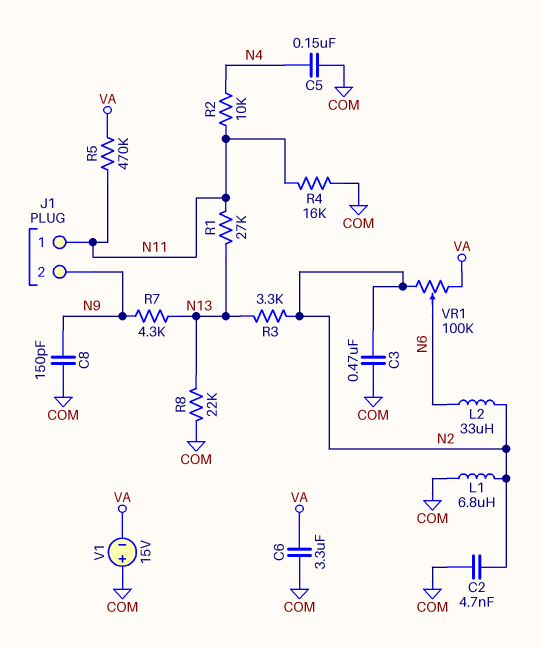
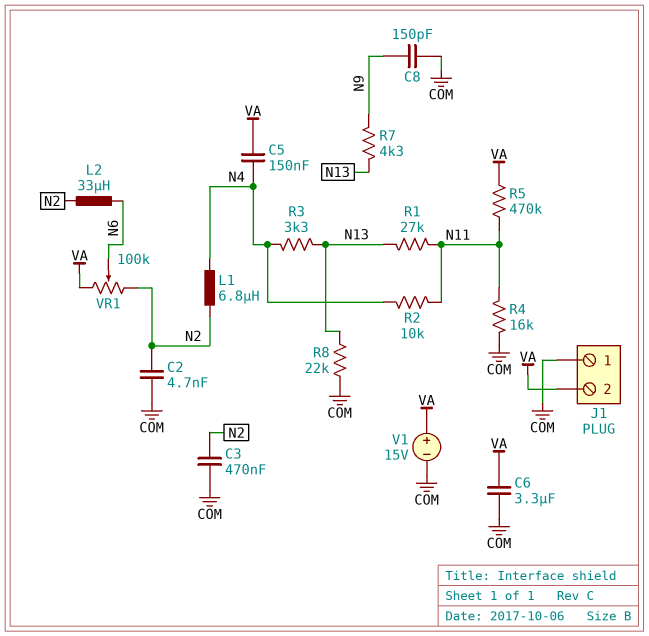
C5: 150nF (COM, N4) -> 150nF (N4, VA)
J1 pin 1: N11 -> COM
J1 pin 2: N9 -> VA
L1: 6.8uH (COM, N2) -> 6.8uH (N2, N4)
R3: 3.3k (N2, N13) -> 3.3k (N4, N13)
V1: 15V (plus COM, minus VA) -> 15V (plus VA, minus COM)

